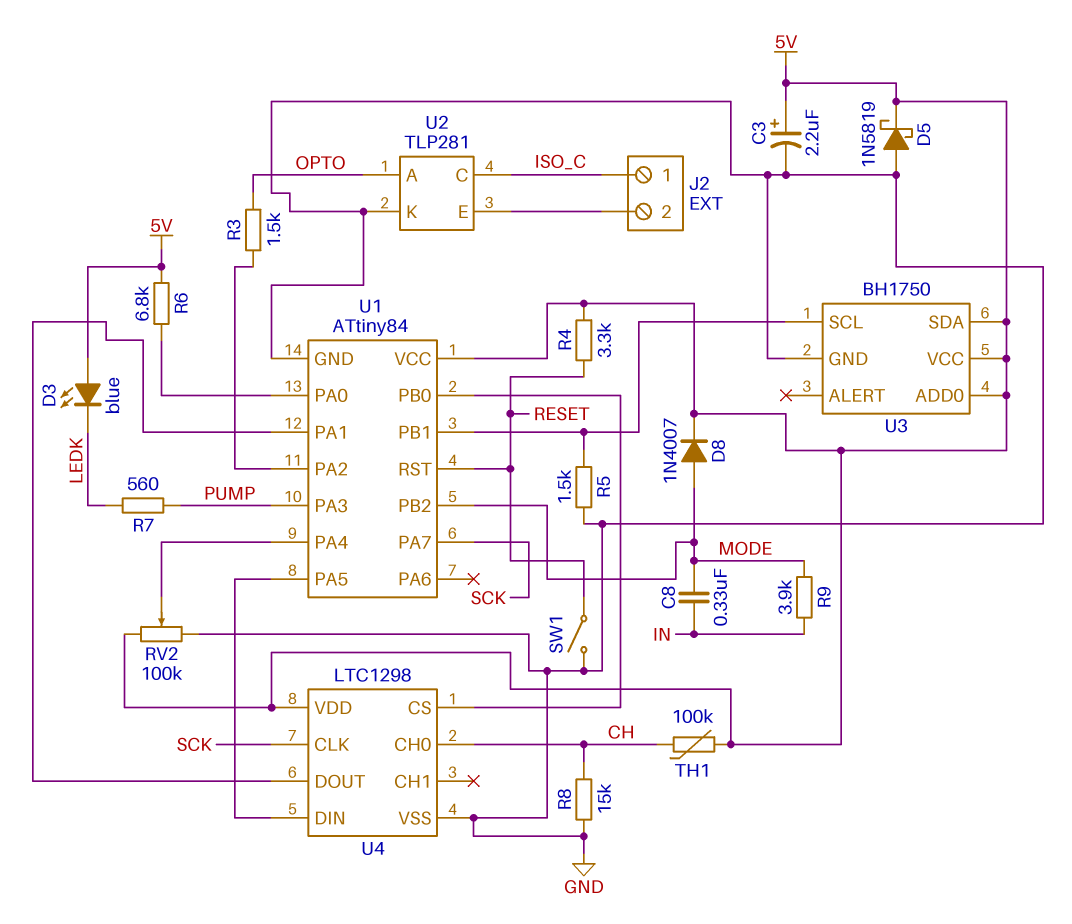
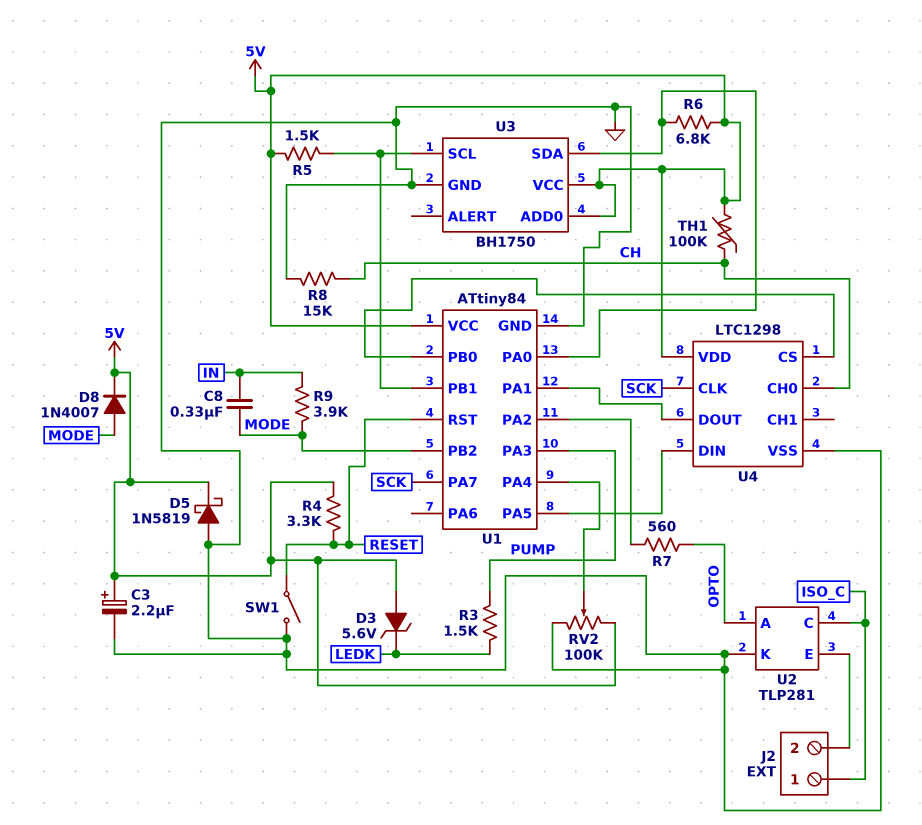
D3: LED blue (A 5V, K LEDK) -> zener 5.6V (A 5V, K LEDK)
R3: 1.5k (OPTO, U1/PA2) -> 1.5k (LEDK, PUMP)
R5: 1.5k (GND, U1/PB1) -> 1.5k (5V, U1/PB1)
R7: 560 (LEDK, PUMP) -> 560 (OPTO, U1/PA2)
U3 pin SDA: 5V -> U1/PA0

